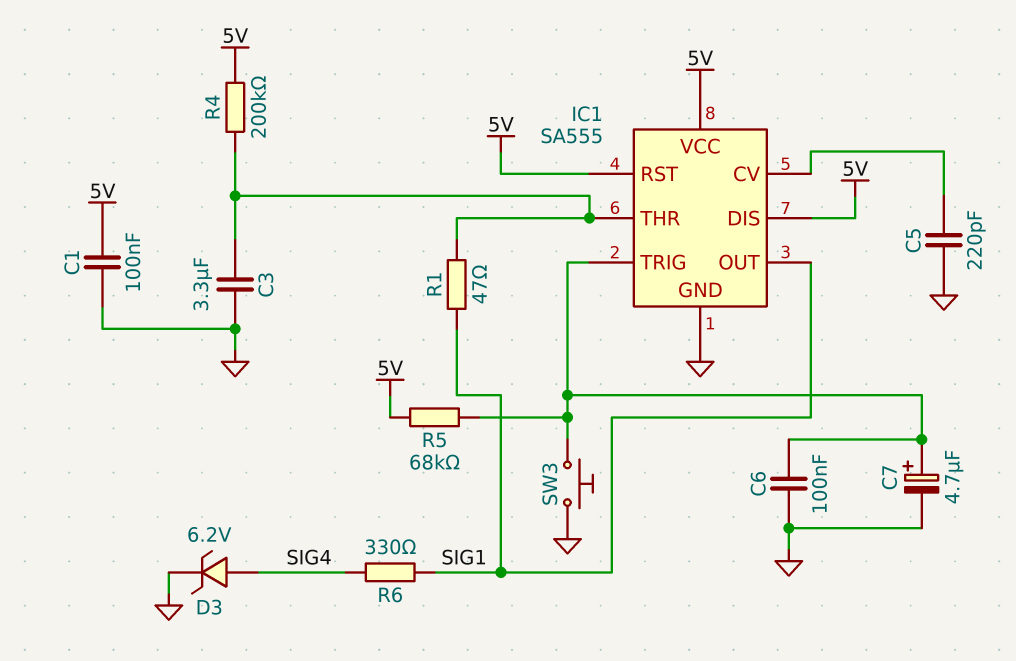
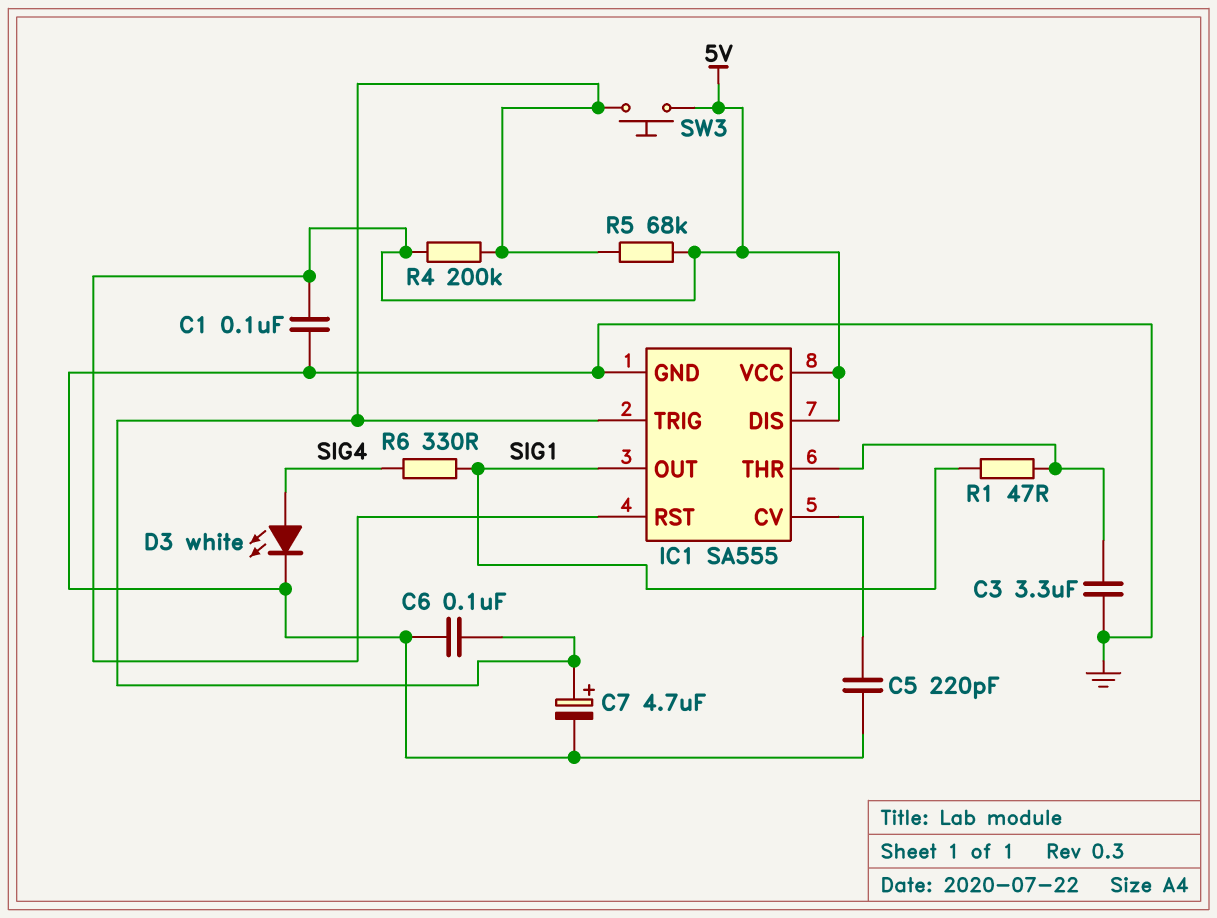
D3: zener 6.2V (A SIG4, K GND) -> LED white (A SIG4, K GND)
R4: 200k (5V, IC1/THR) -> 200k (5V, IC1/TRIG)
SW3: button (GND, IC1/TRIG) -> button (5V, IC1/TRIG)

